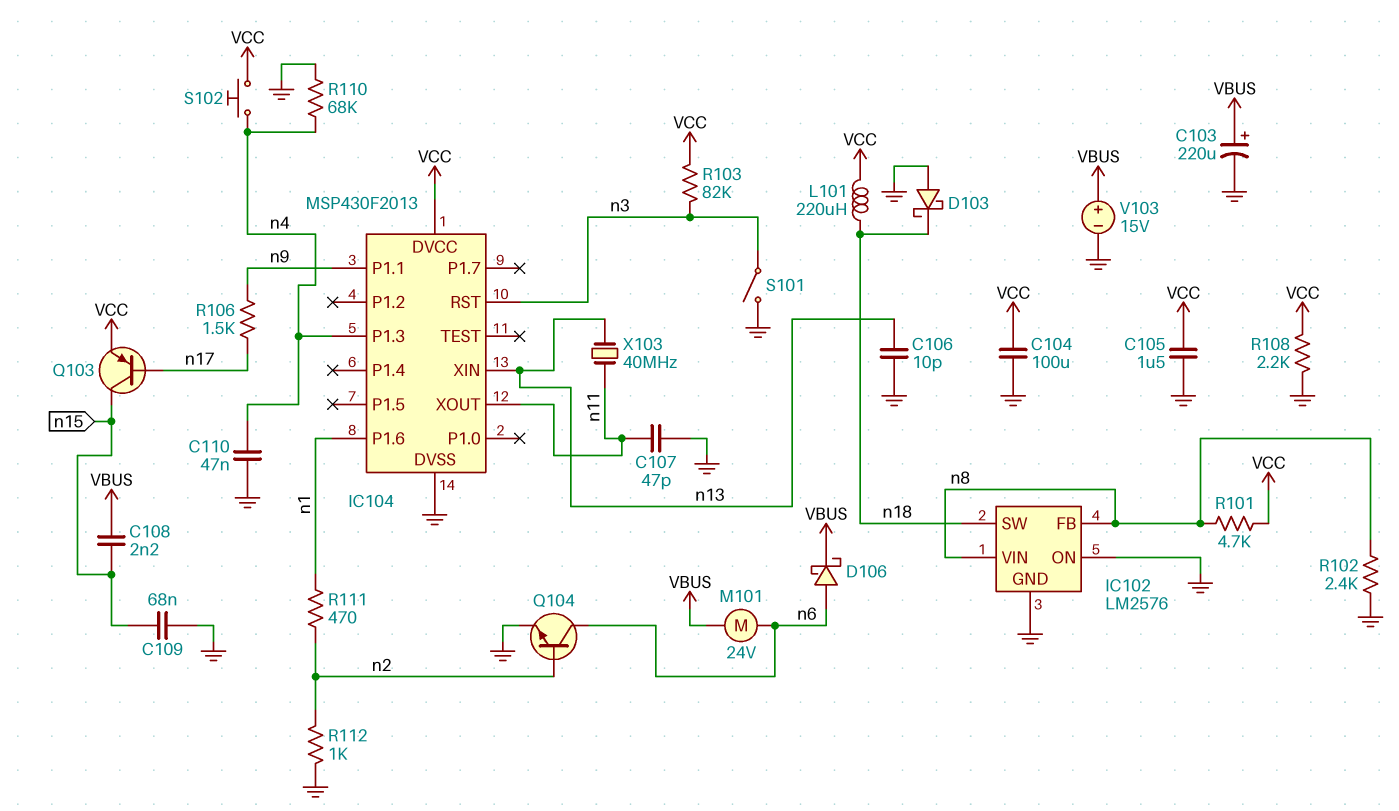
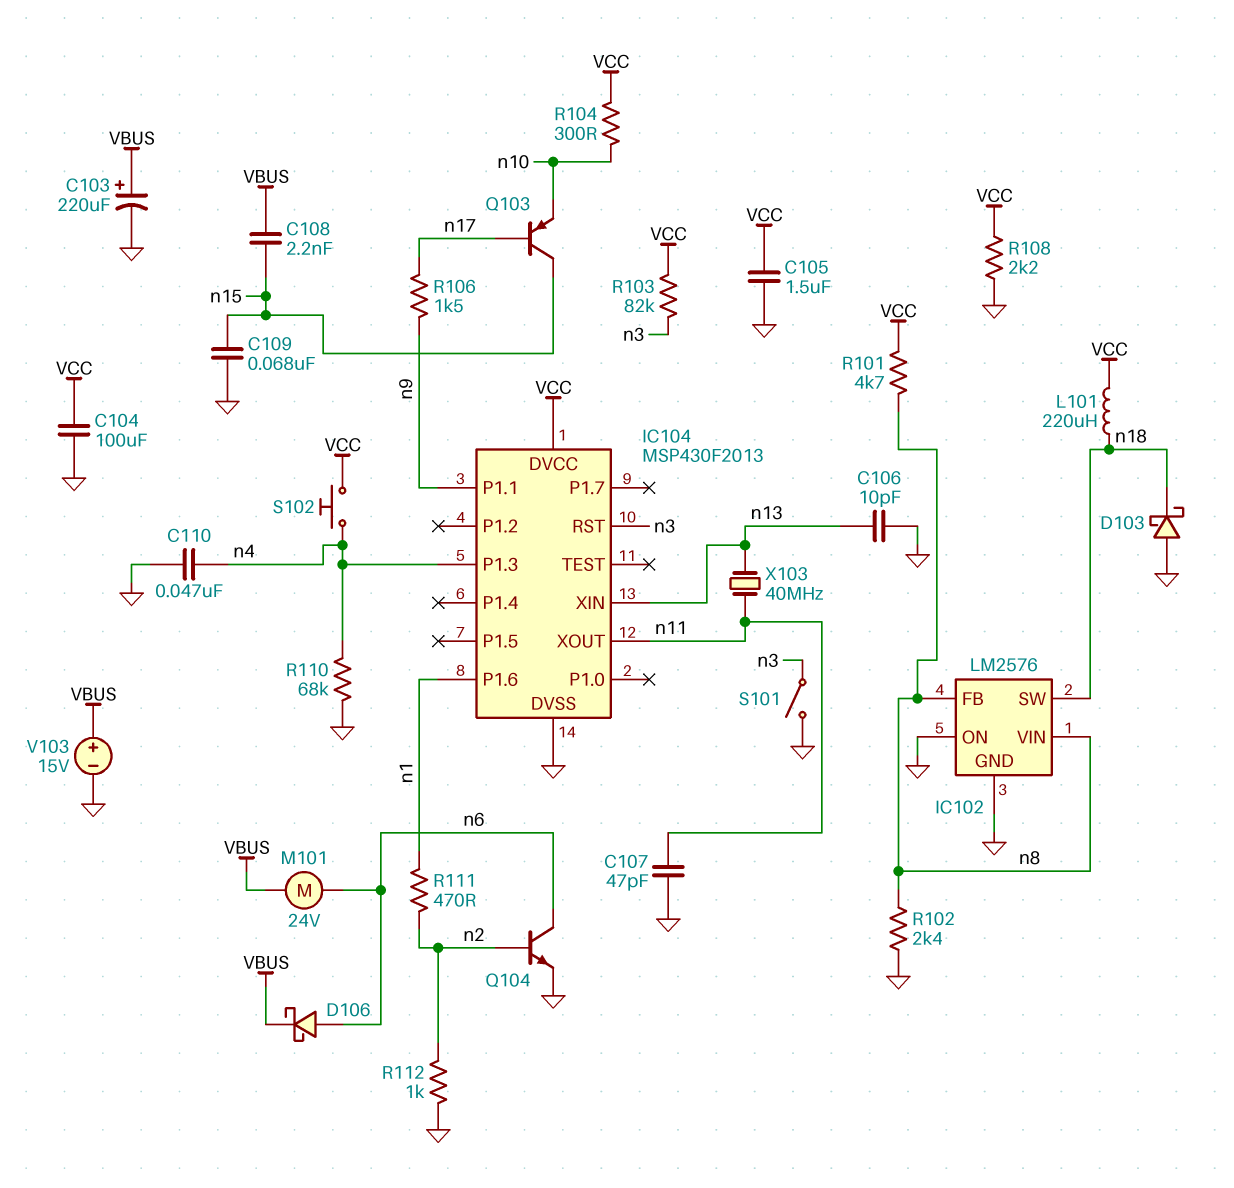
Q103: PNP (B n17, C n15, E VCC) -> PNP (B n17, C n15, E n10)
R104: none -> 300 (VCC, n10)

